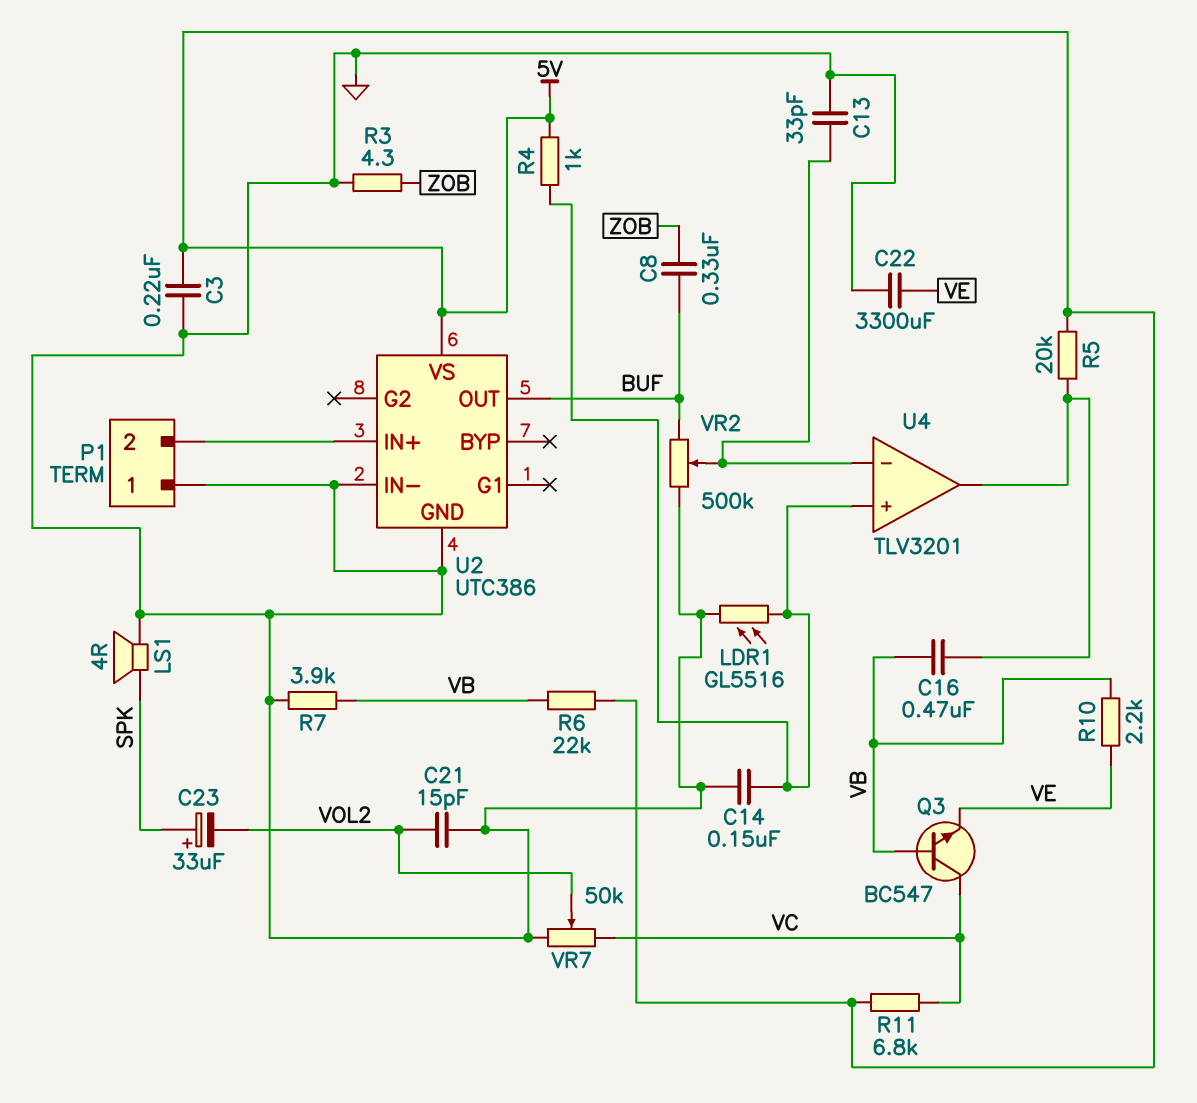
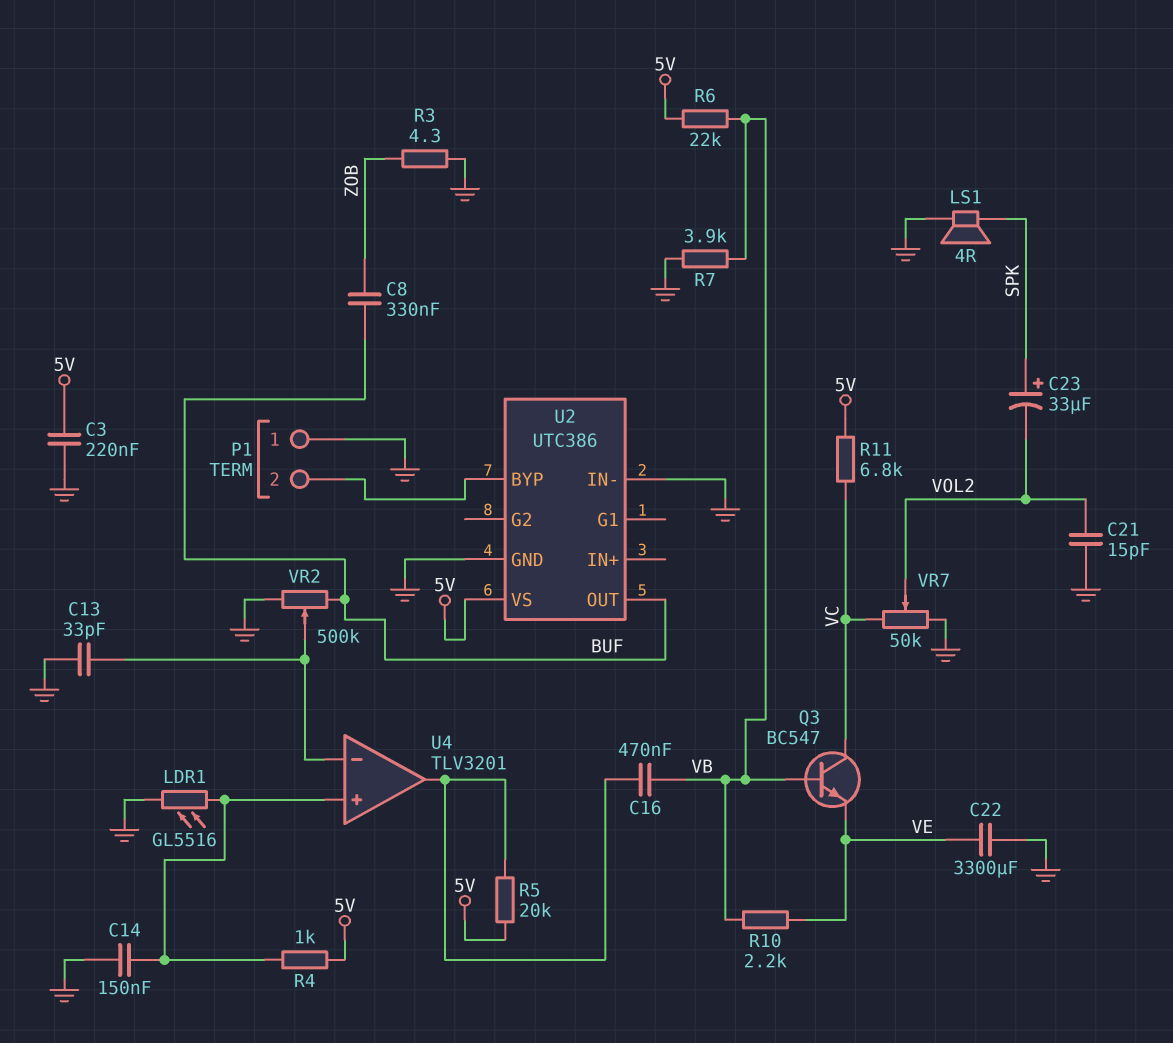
U2 pin BYP: none -> P1/2
U2 pin IN+: P1/2 -> none

